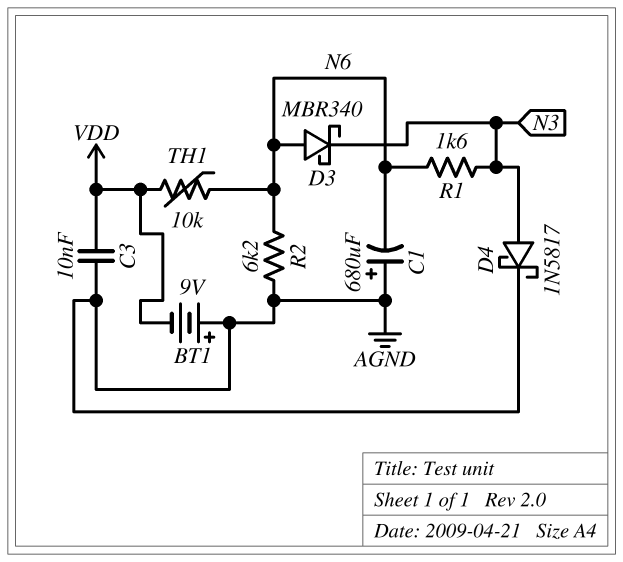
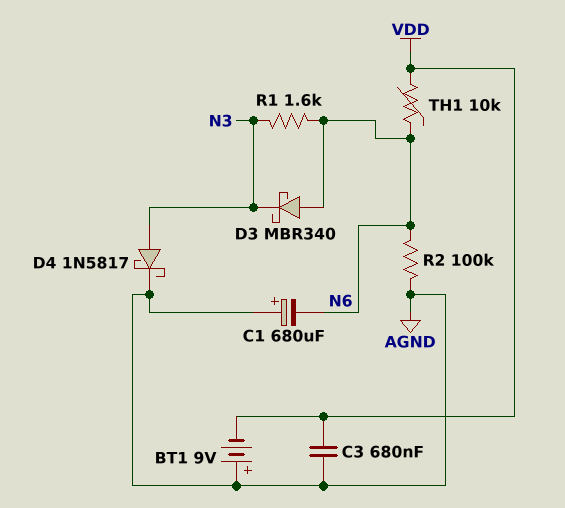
C3: 10nF (AGND, VDD) -> 680nF (AGND, VDD)
R2: 6.2k (AGND, N6) -> 100k (AGND, N6)

